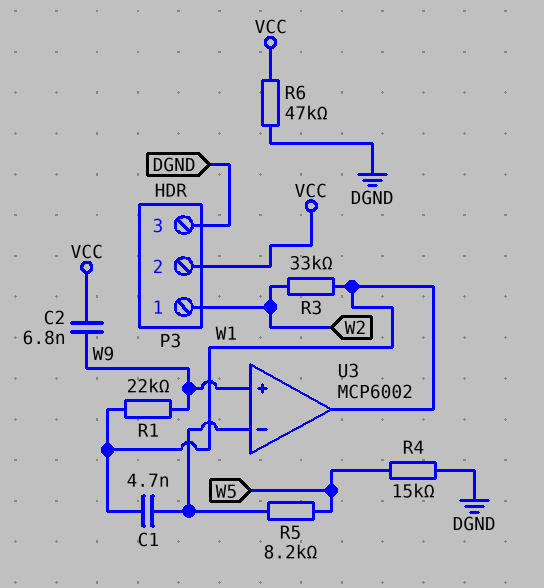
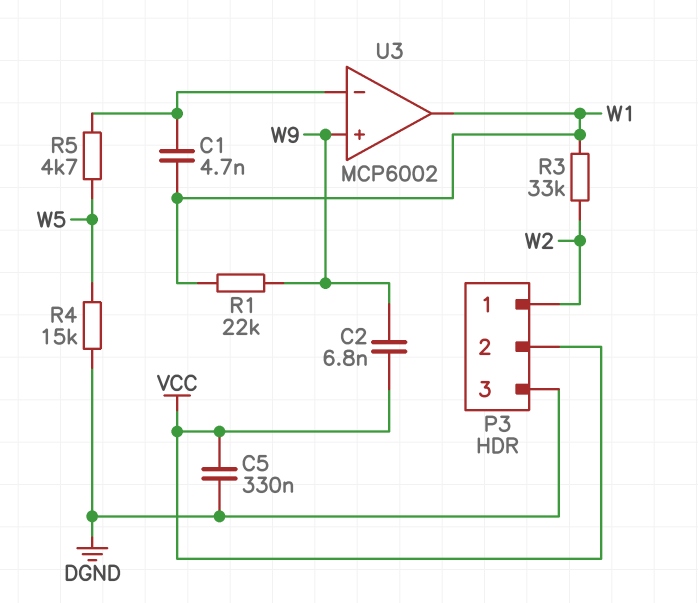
C5: none -> 330nF (DGND, VCC)
R5: 8.2k (U3/in-, W5) -> 4.7k (U3/in-, W5)
R6: 47k (DGND, VCC) -> none

